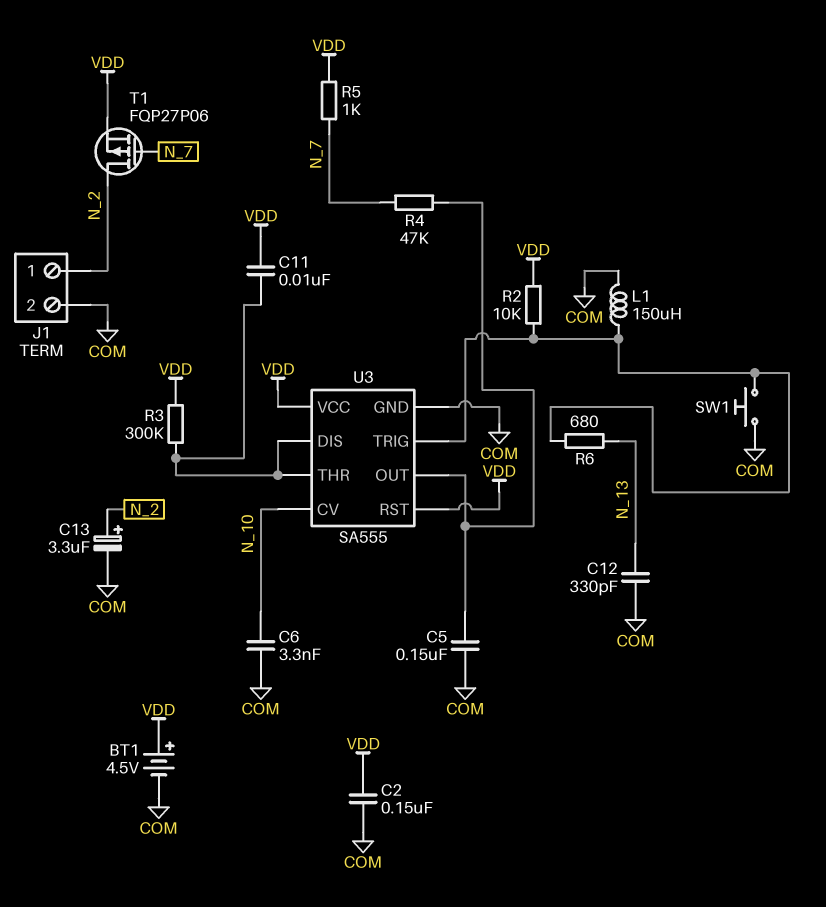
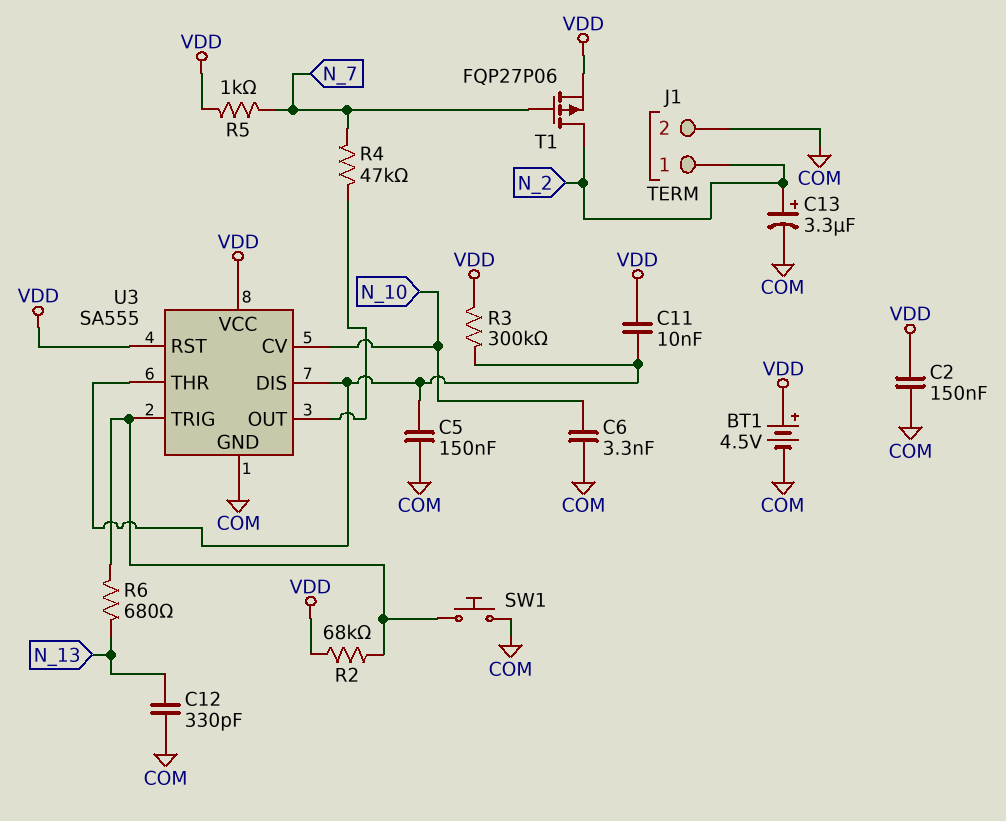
C5: 150nF (COM, U3/OUT) -> 150nF (COM, U3/DIS)
L1: 150uH (COM, U3/TRIG) -> none
R2: 10k (U3/TRIG, VDD) -> 68k (U3/TRIG, VDD)

